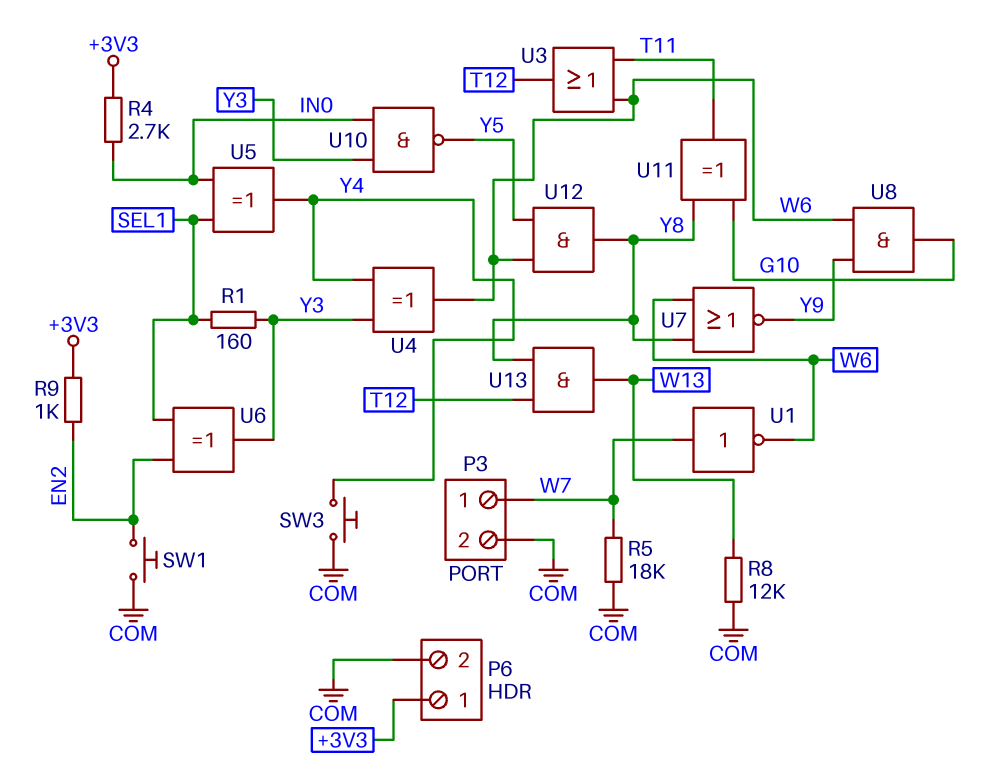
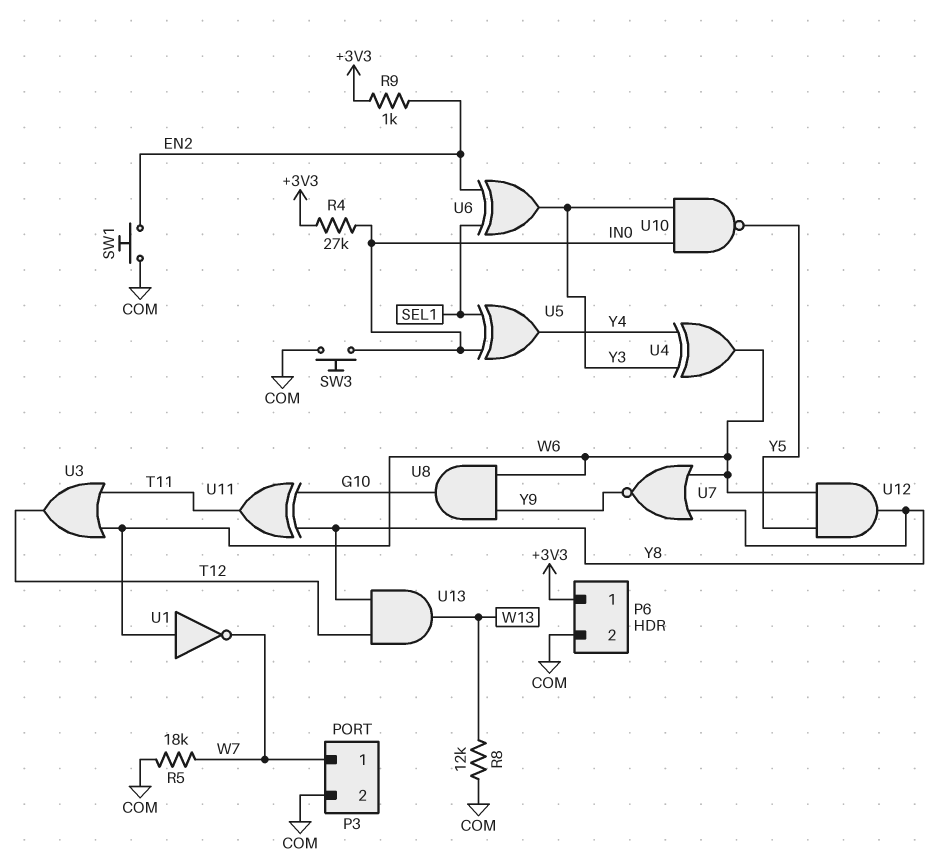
R1: 160 (SEL1, Y3) -> none
R4: 2.7k (+3V3, IN0) -> 27k (+3V3, IN0)
SW3: button (COM, Y4) -> button (COM, IN0)
U1: NOT (in W7, out W6) -> NOT (in W6, out W7)

